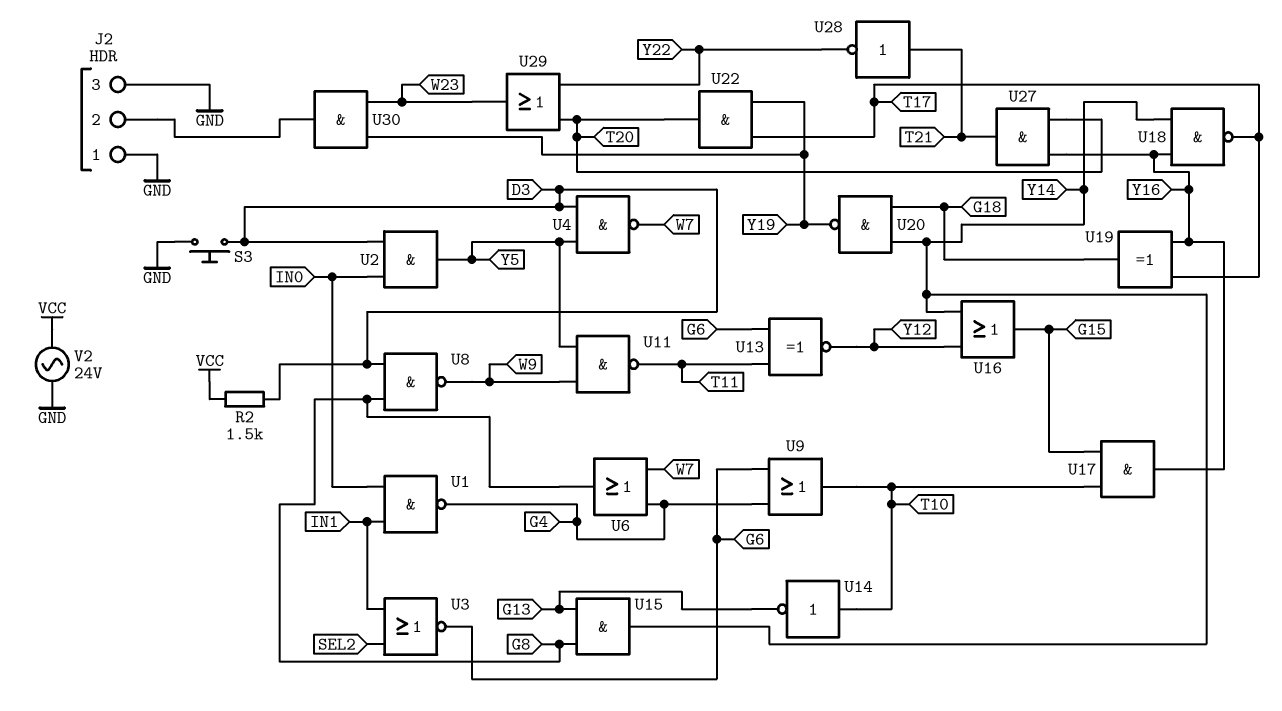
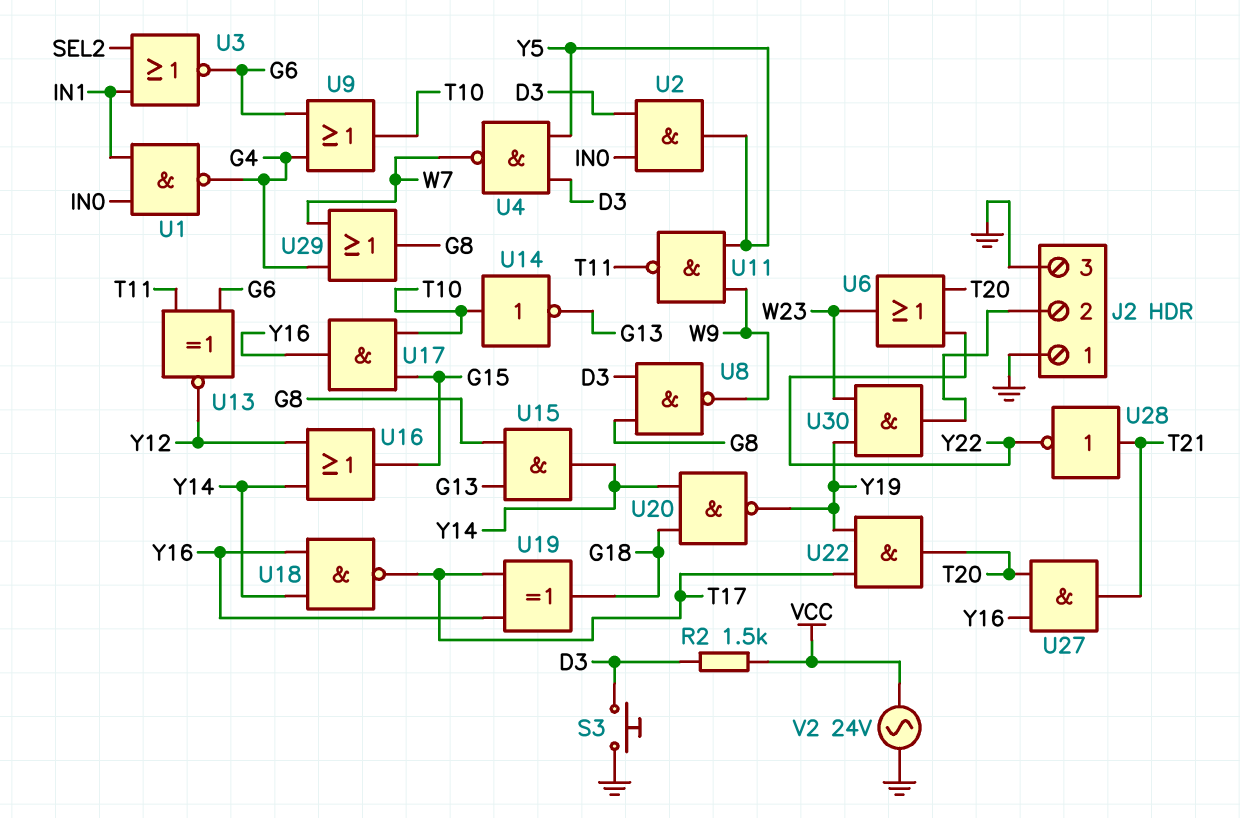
U6: OR (in G4, in W7, out G8) -> OR (in T20, in Y22, out W23)
U29: OR (in T20, in Y22, out W23) -> OR (in G4, in W7, out G8)

